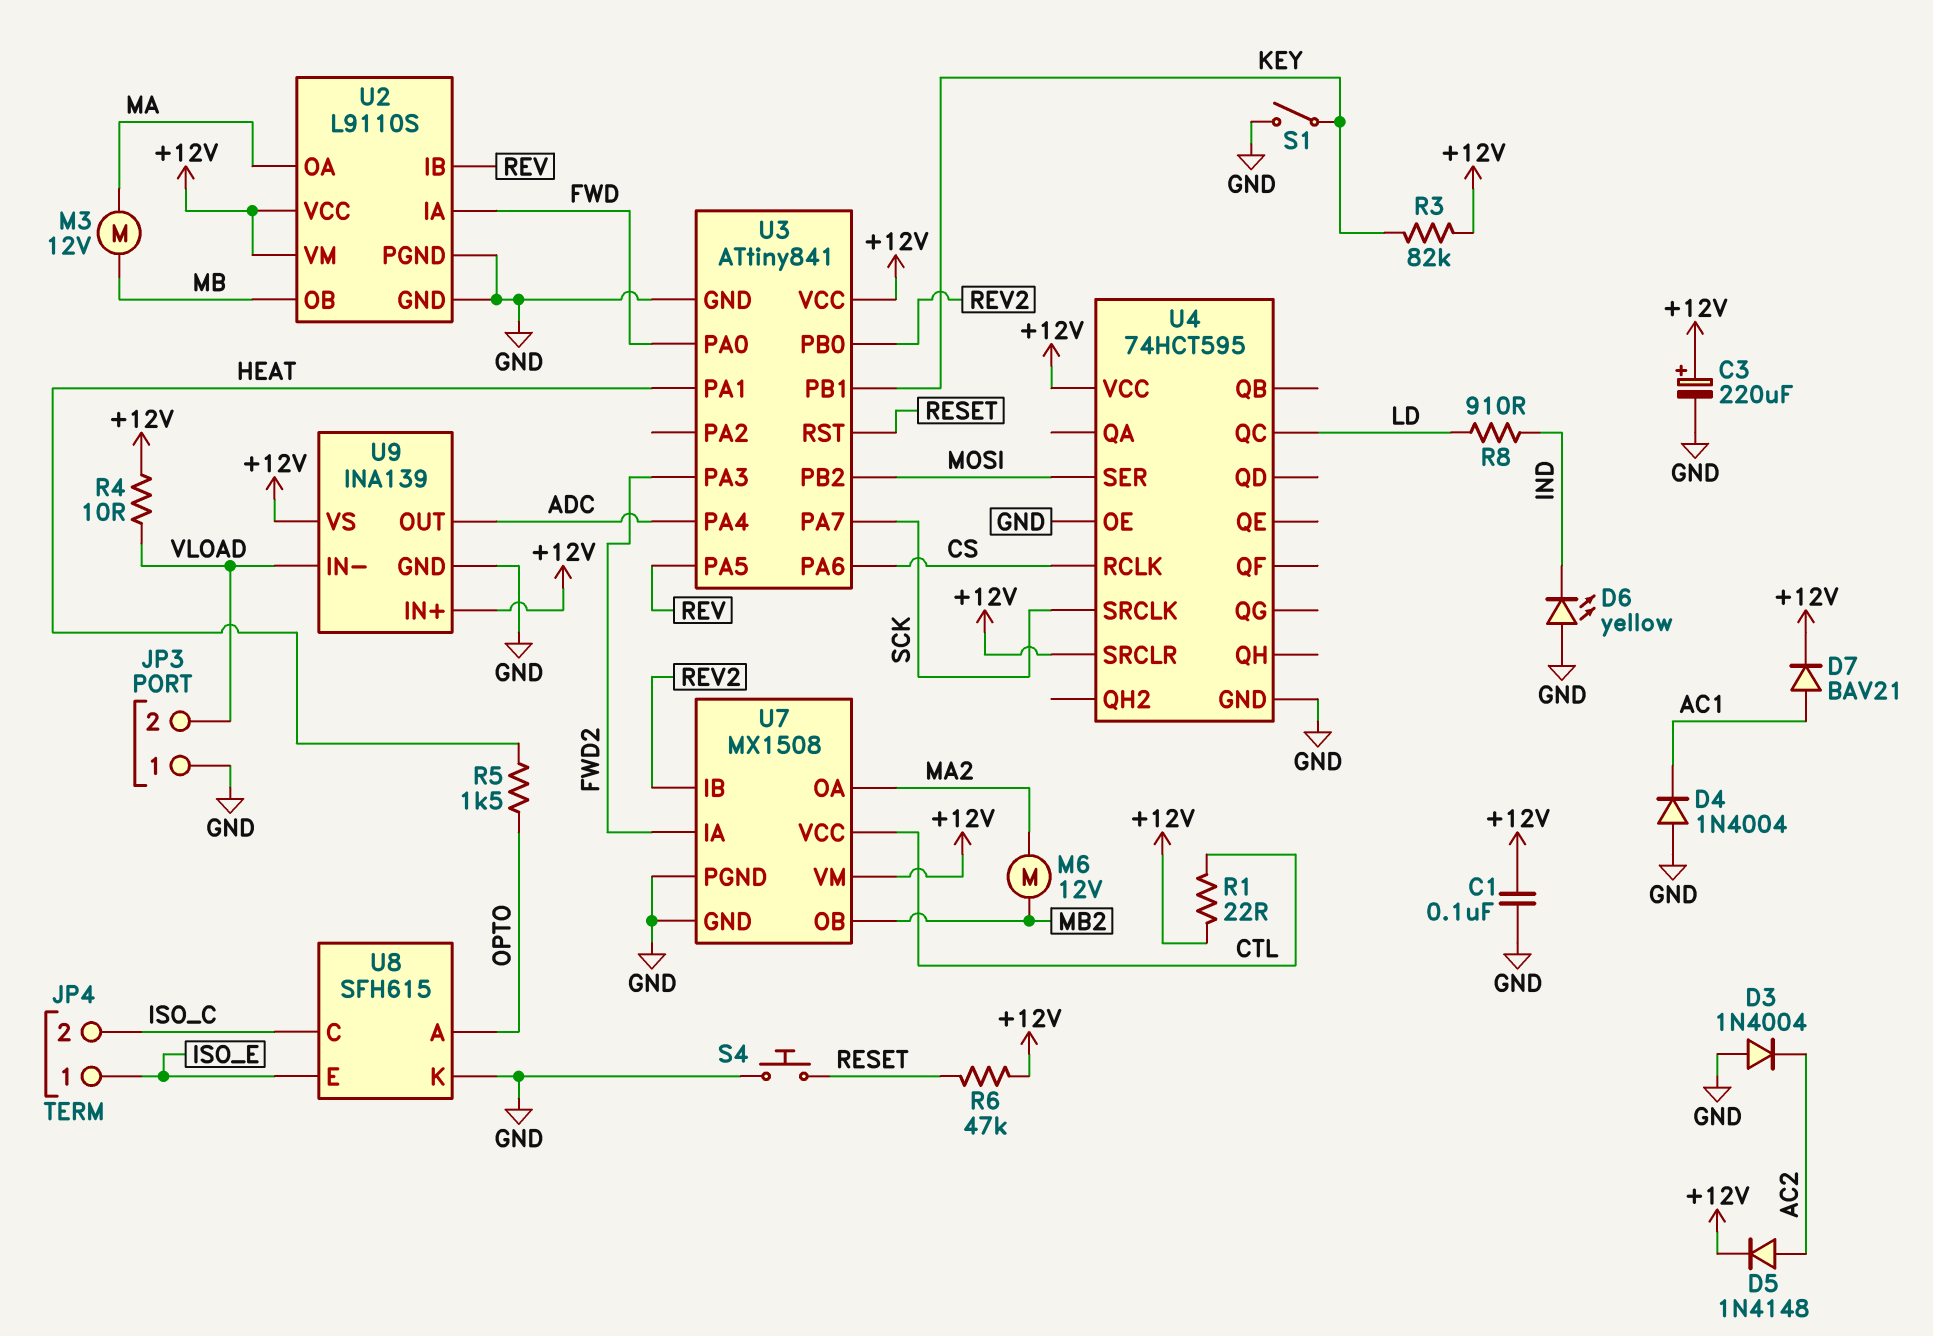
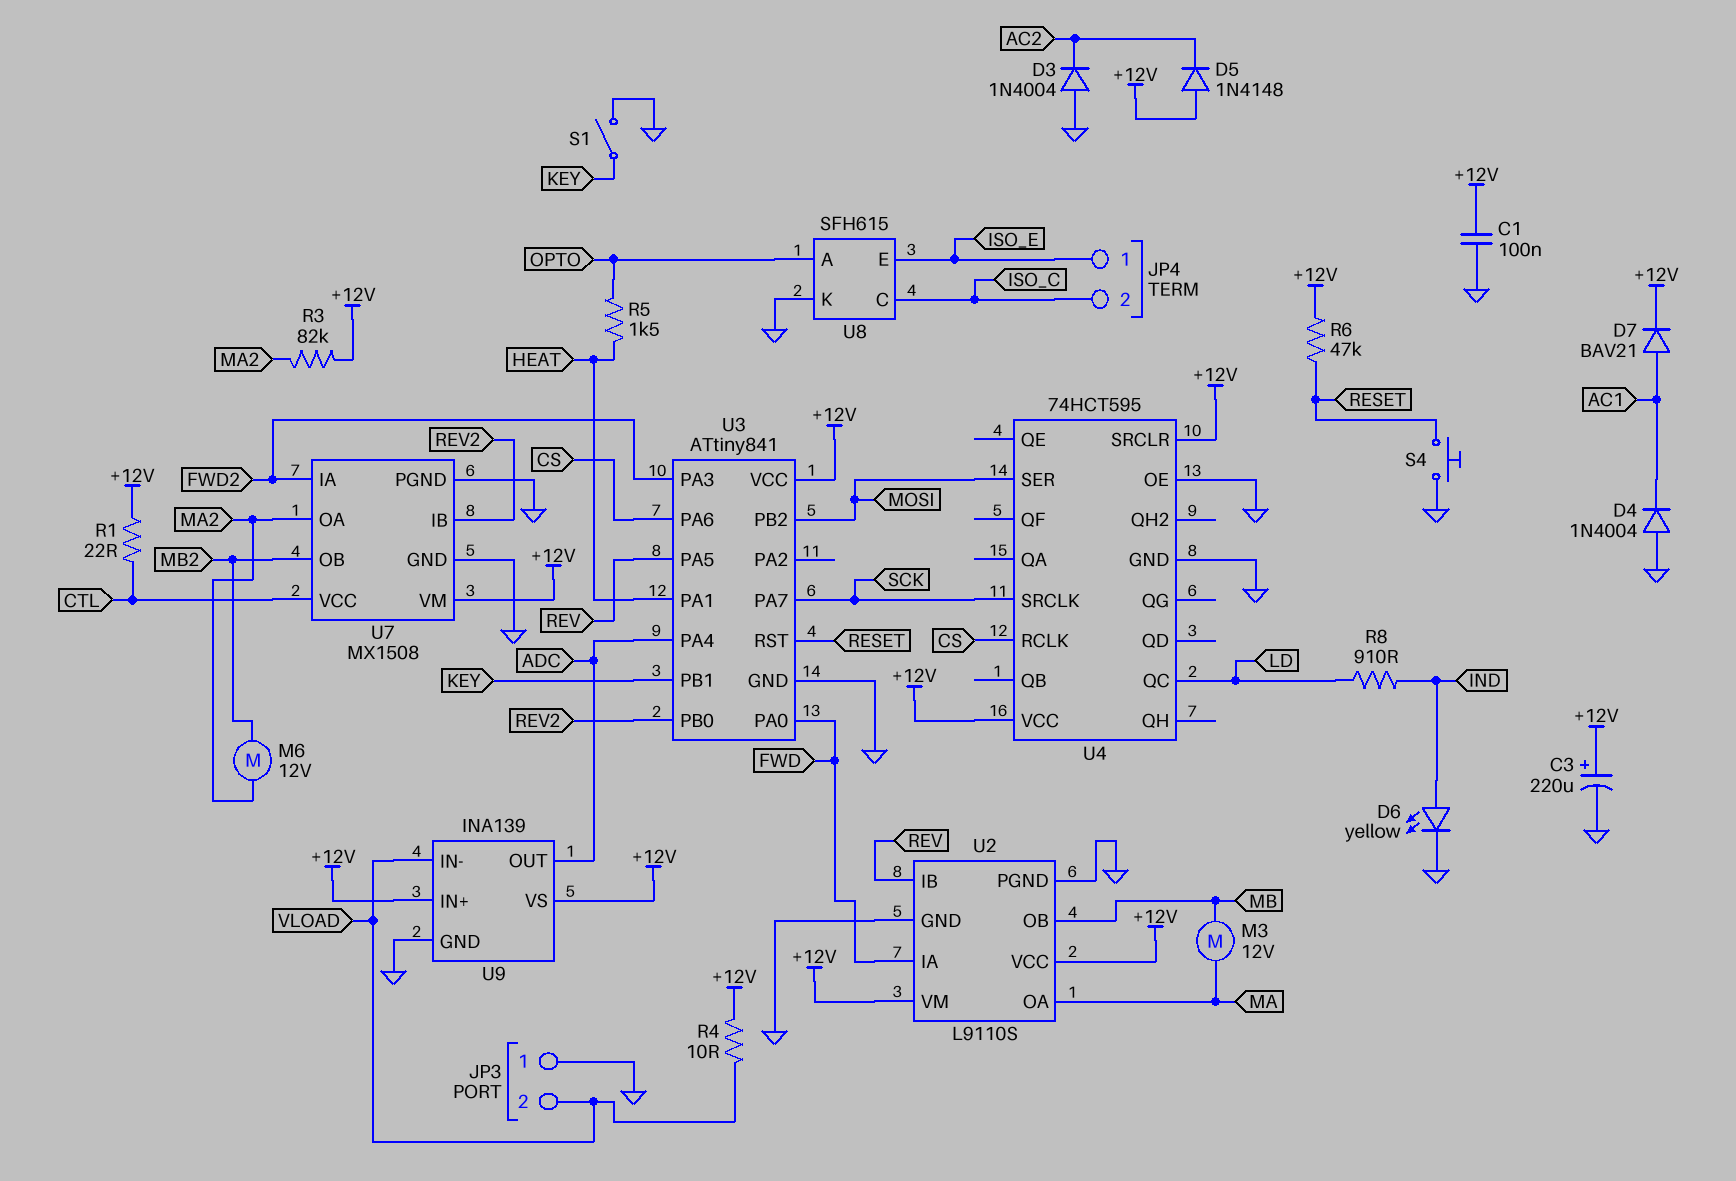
D5: diode 1N4148 (A AC2, K +12V) -> diode 1N4148 (A +12V, K AC2)
D6: LED yellow (A GND, K IND) -> LED yellow (A IND, K GND)
R3: 82k (+12V, KEY) -> 82k (+12V, MA2)

